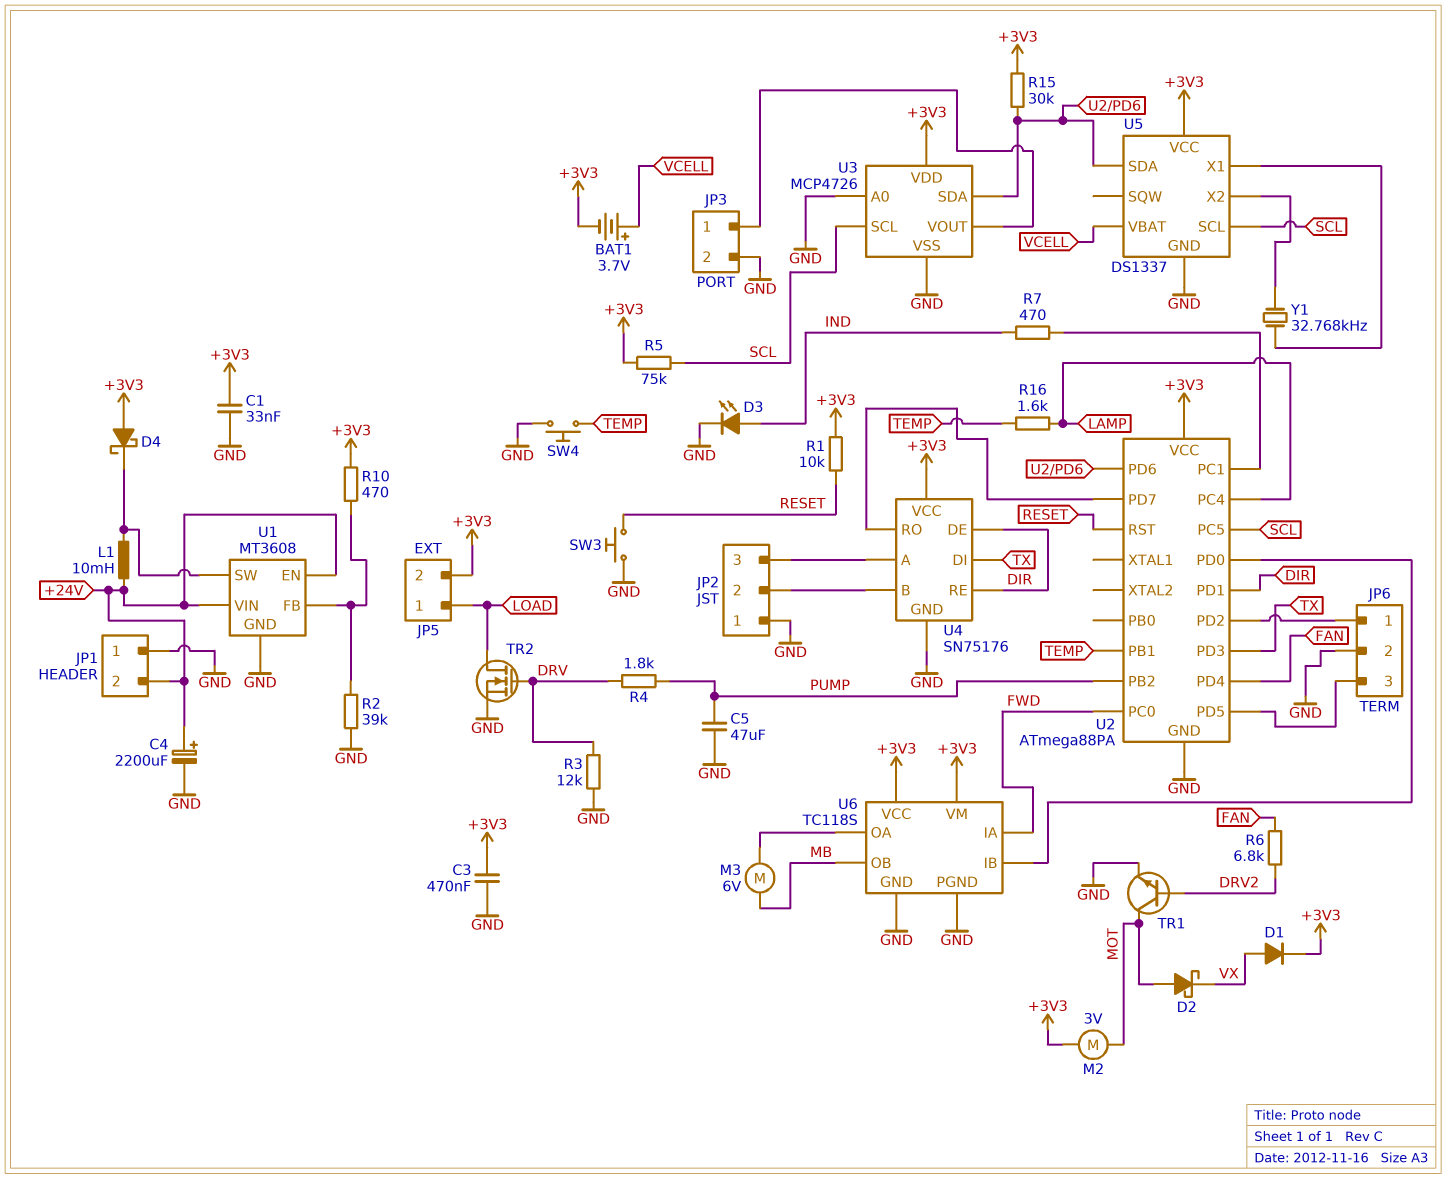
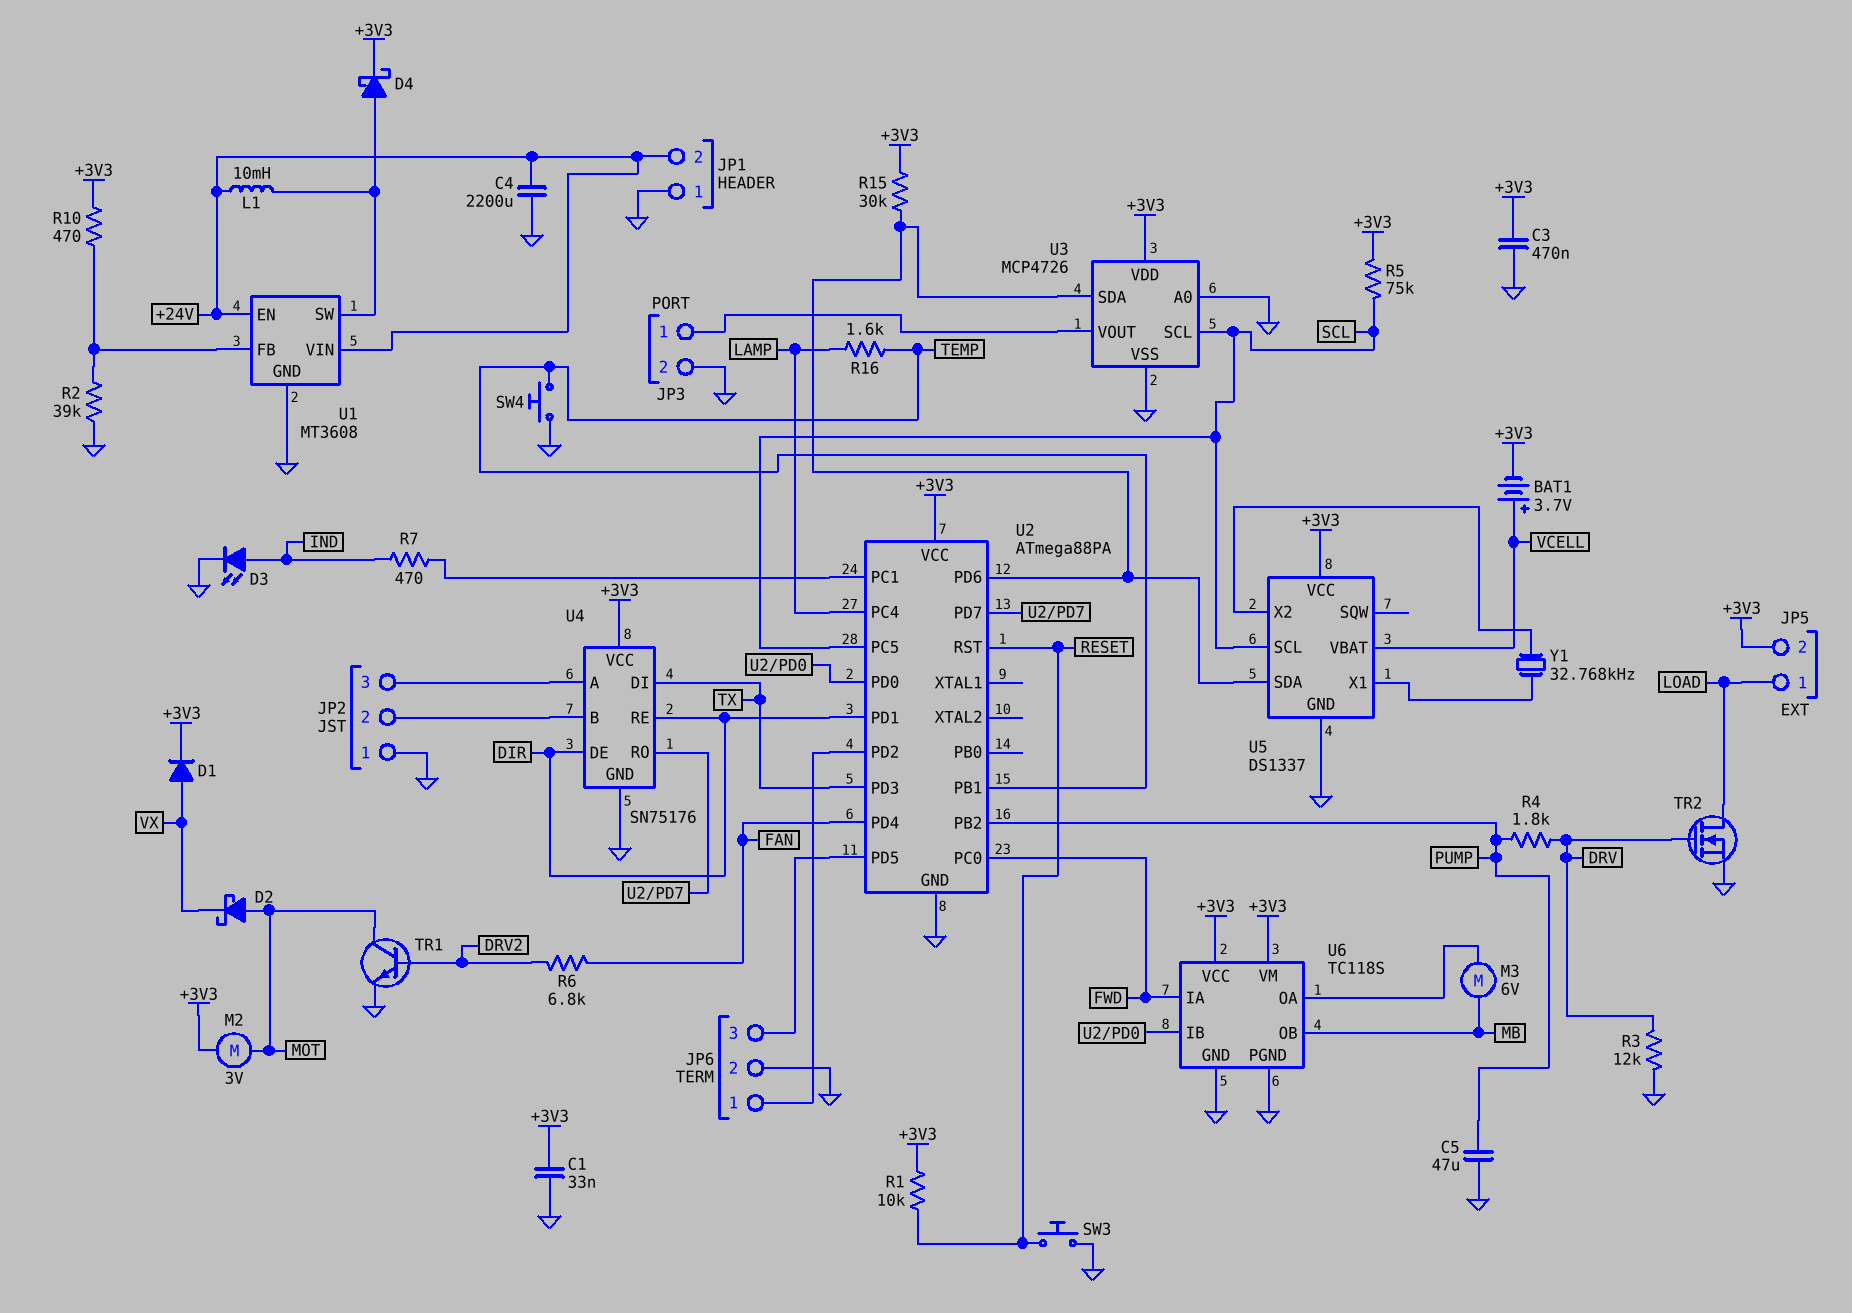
C4: 2200uF (plus +24V, minus GND) -> 2200uF (+24V, GND)
D4: schottky (A +3V3, K U1/SW) -> schottky (A U1/SW, K +3V3)

